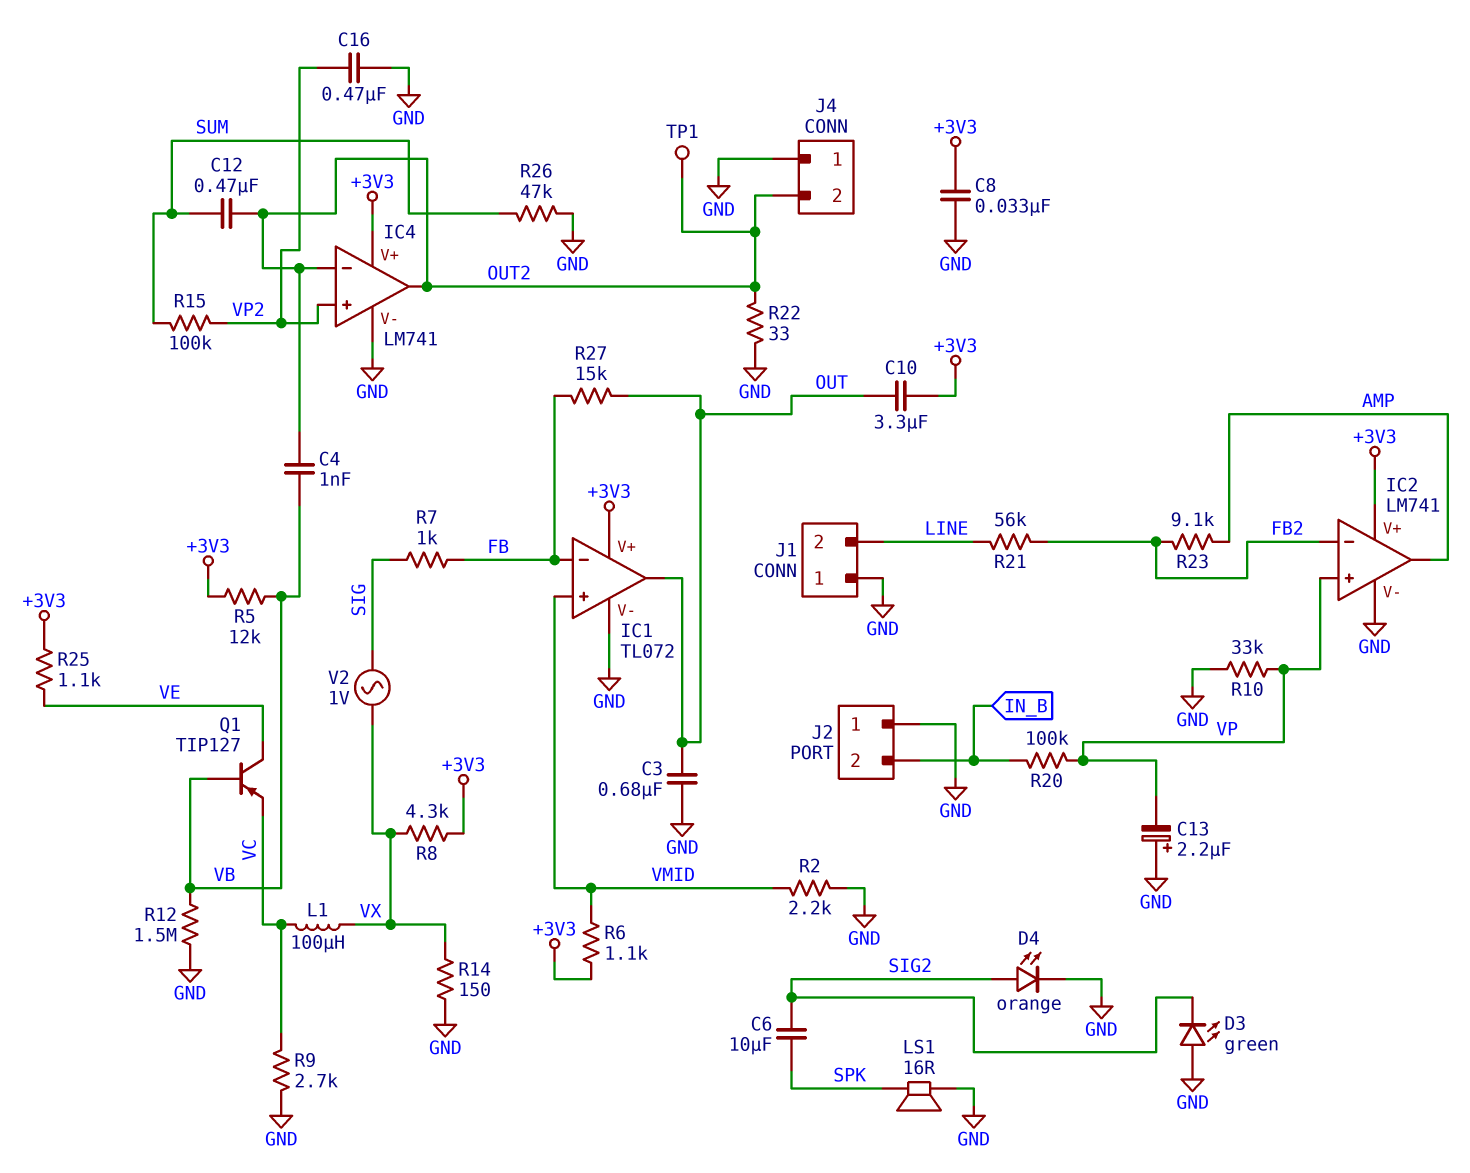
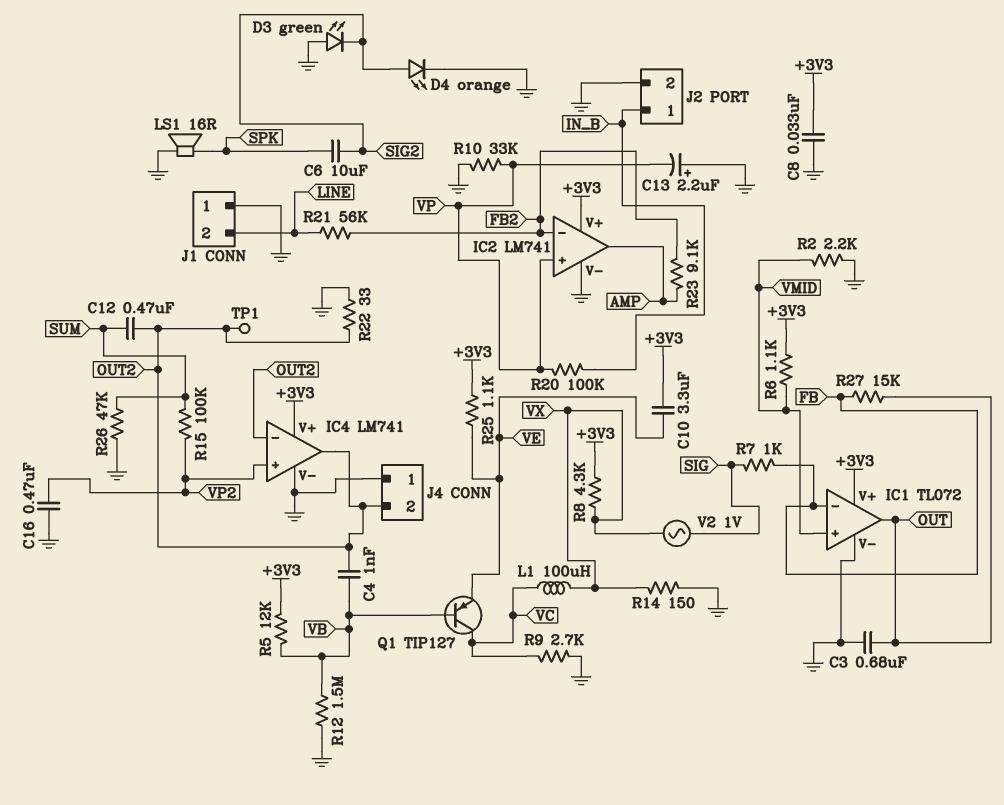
C10: 3.3uF (+3V3, OUT) -> 3.3uF (+3V3, VE)
J2 pin 1: GND -> IN_B
J2 pin 2: IN_B -> GND
Q1: PNP TIP127 (B VB, C VE, E VC) -> PNP TIP127 (B VB, C VC, E VE)

